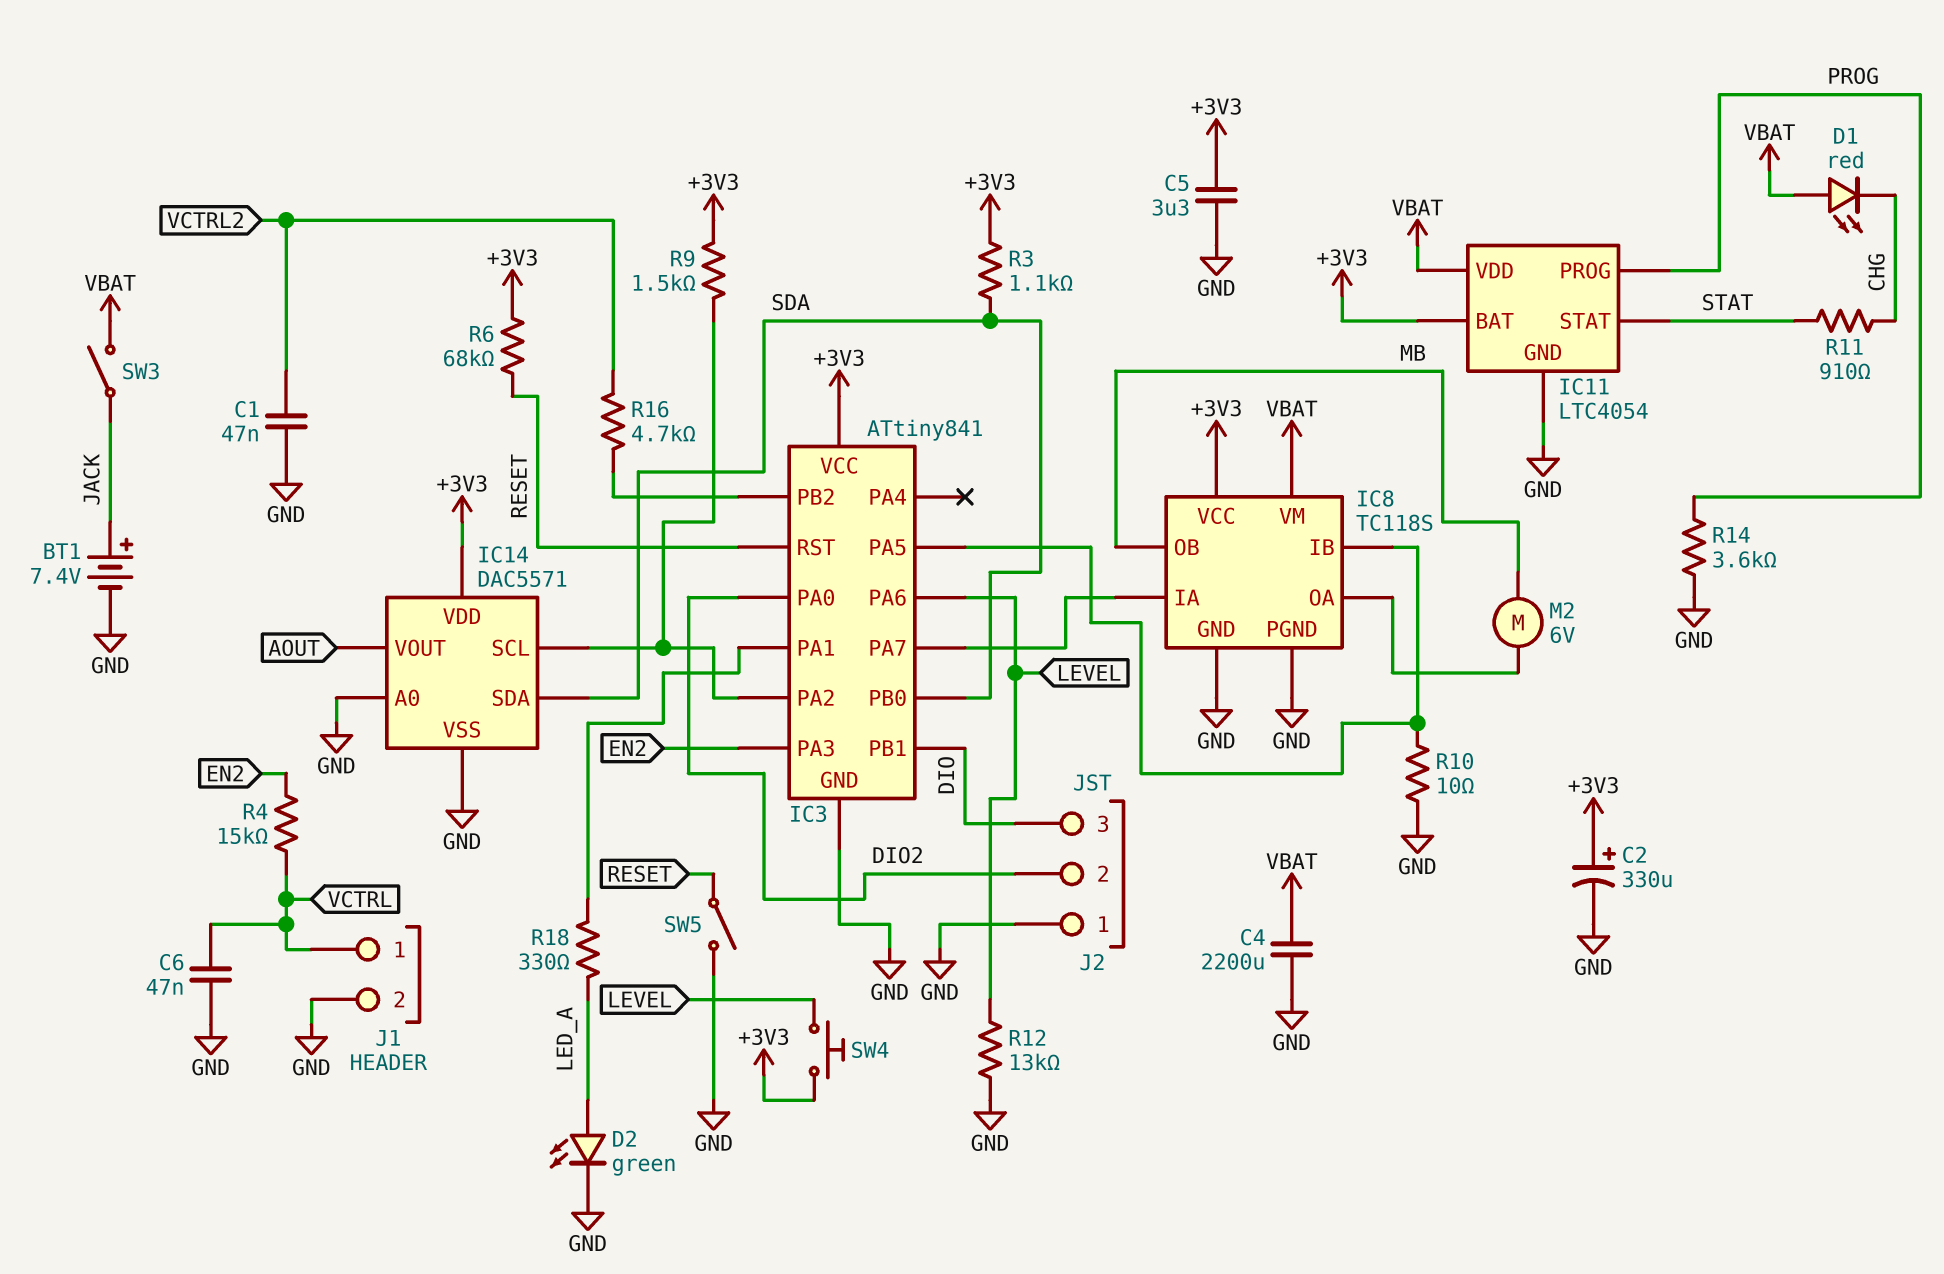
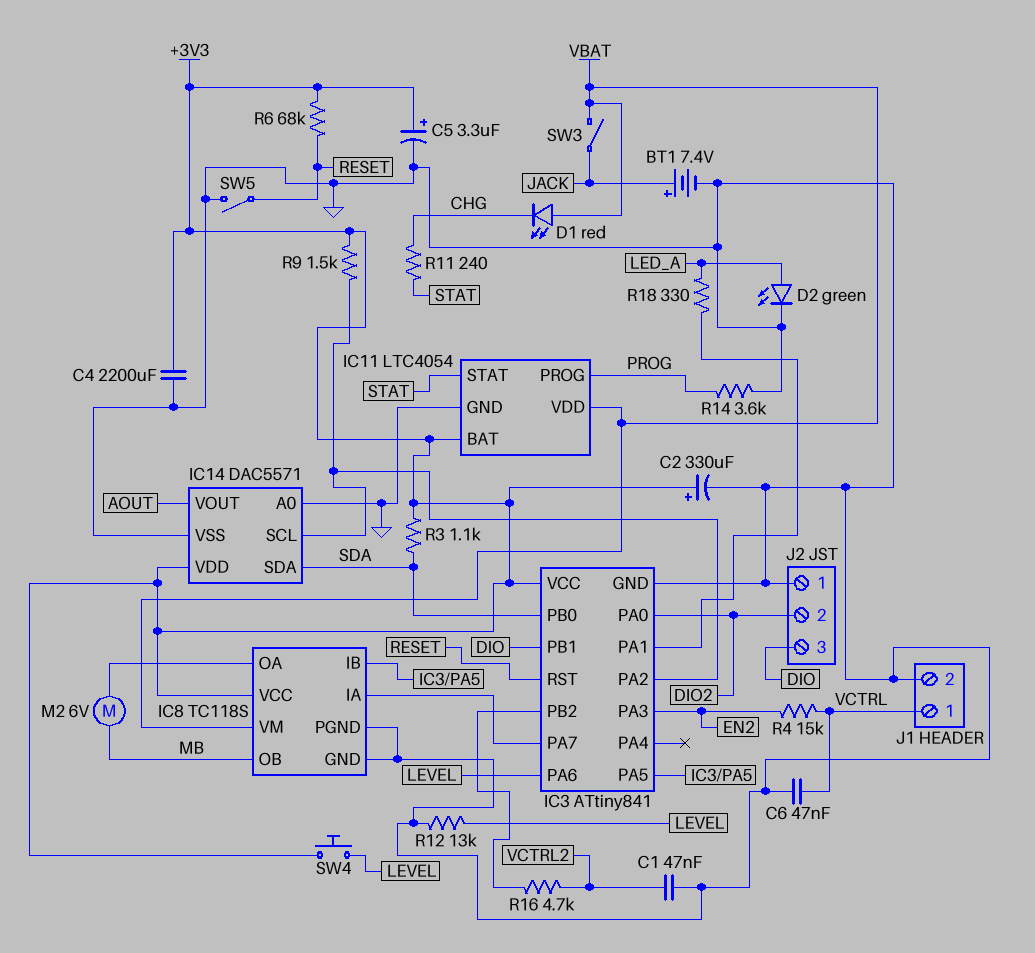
C4: 2200uF (GND, VBAT) -> 2200uF (+3V3, GND)
C5: 3.3uF (+3V3, GND) -> 3.3uF (plus +3V3, minus GND)
R10: 10 (GND, IC3/PA5) -> none
R11: 910 (CHG, STAT) -> 240 (CHG, STAT)

